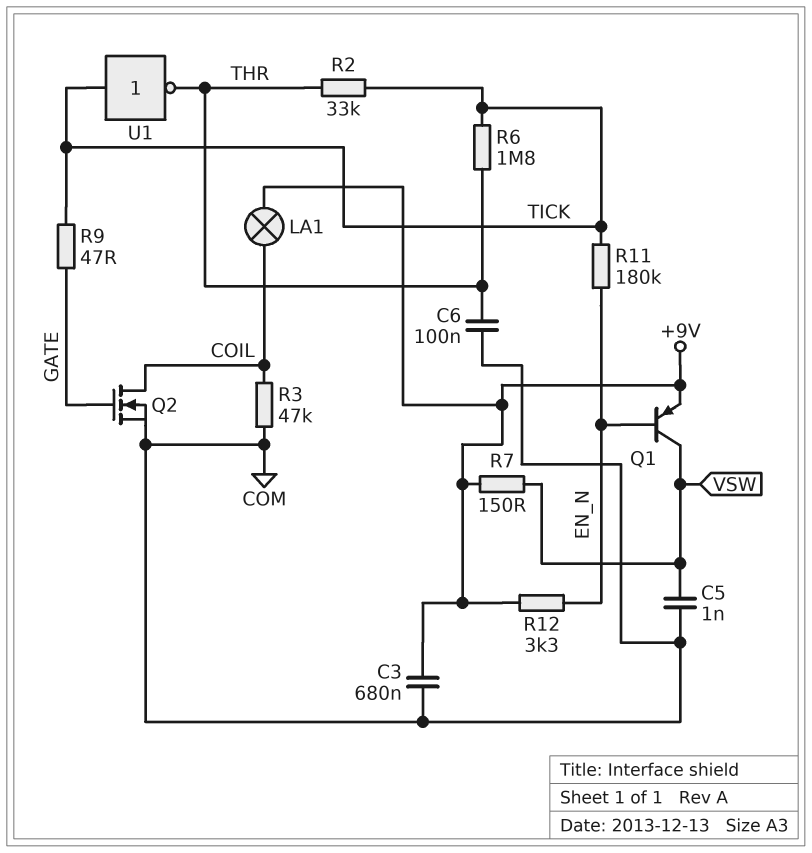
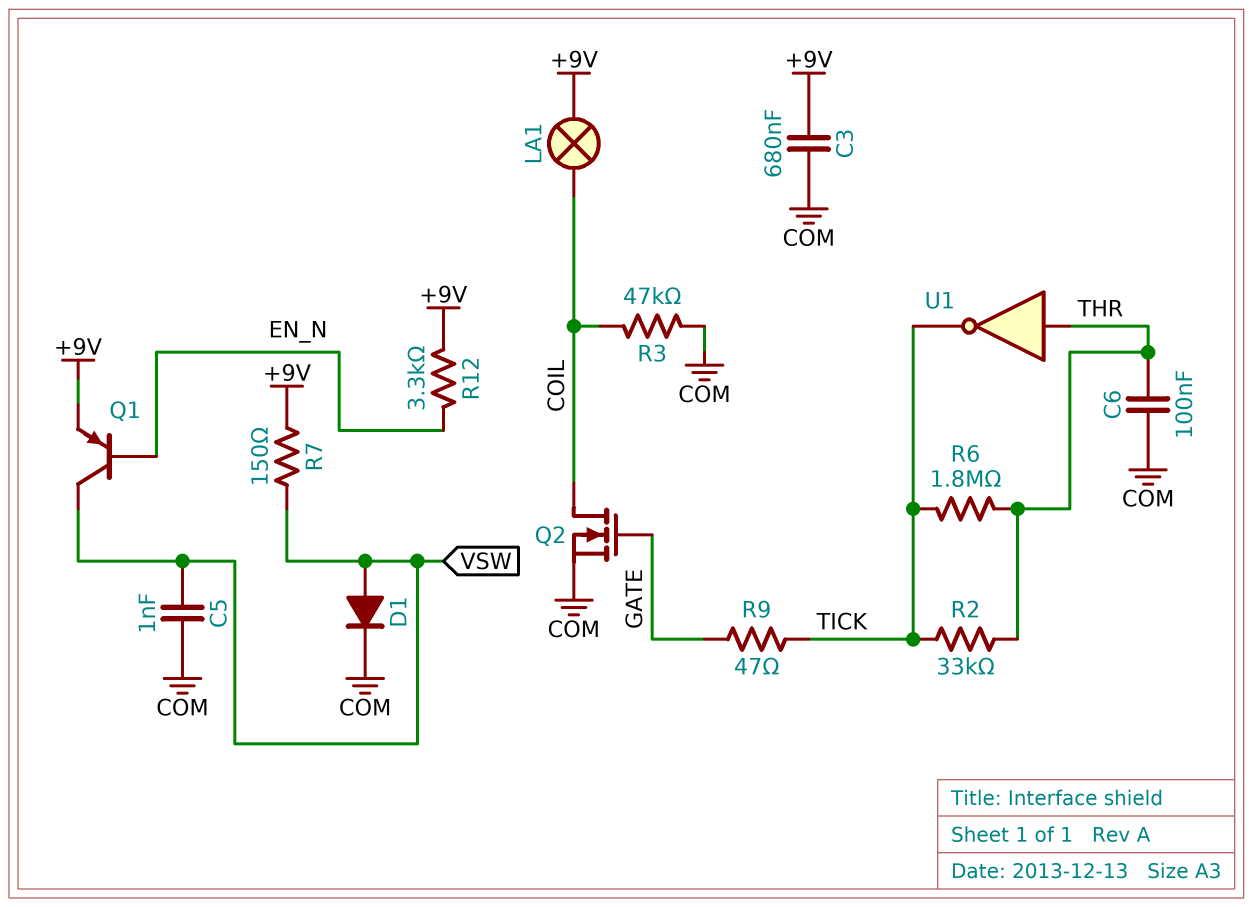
D1: none -> diode (A VSW, K COM)
R11: 180k (EN_N, TICK) -> none
U1: NOT (in TICK, out THR) -> NOT (in THR, out TICK)

